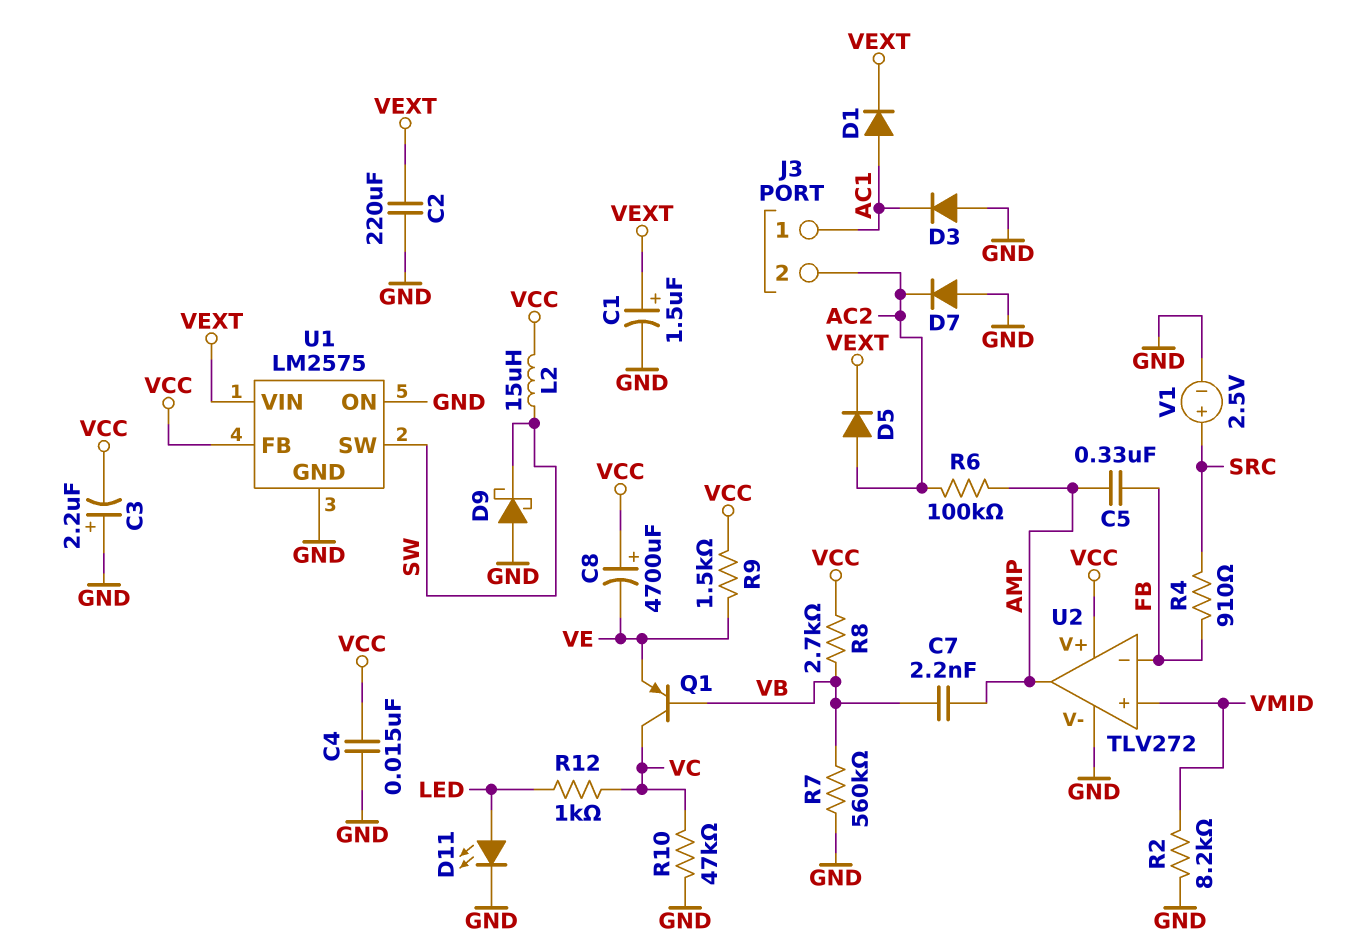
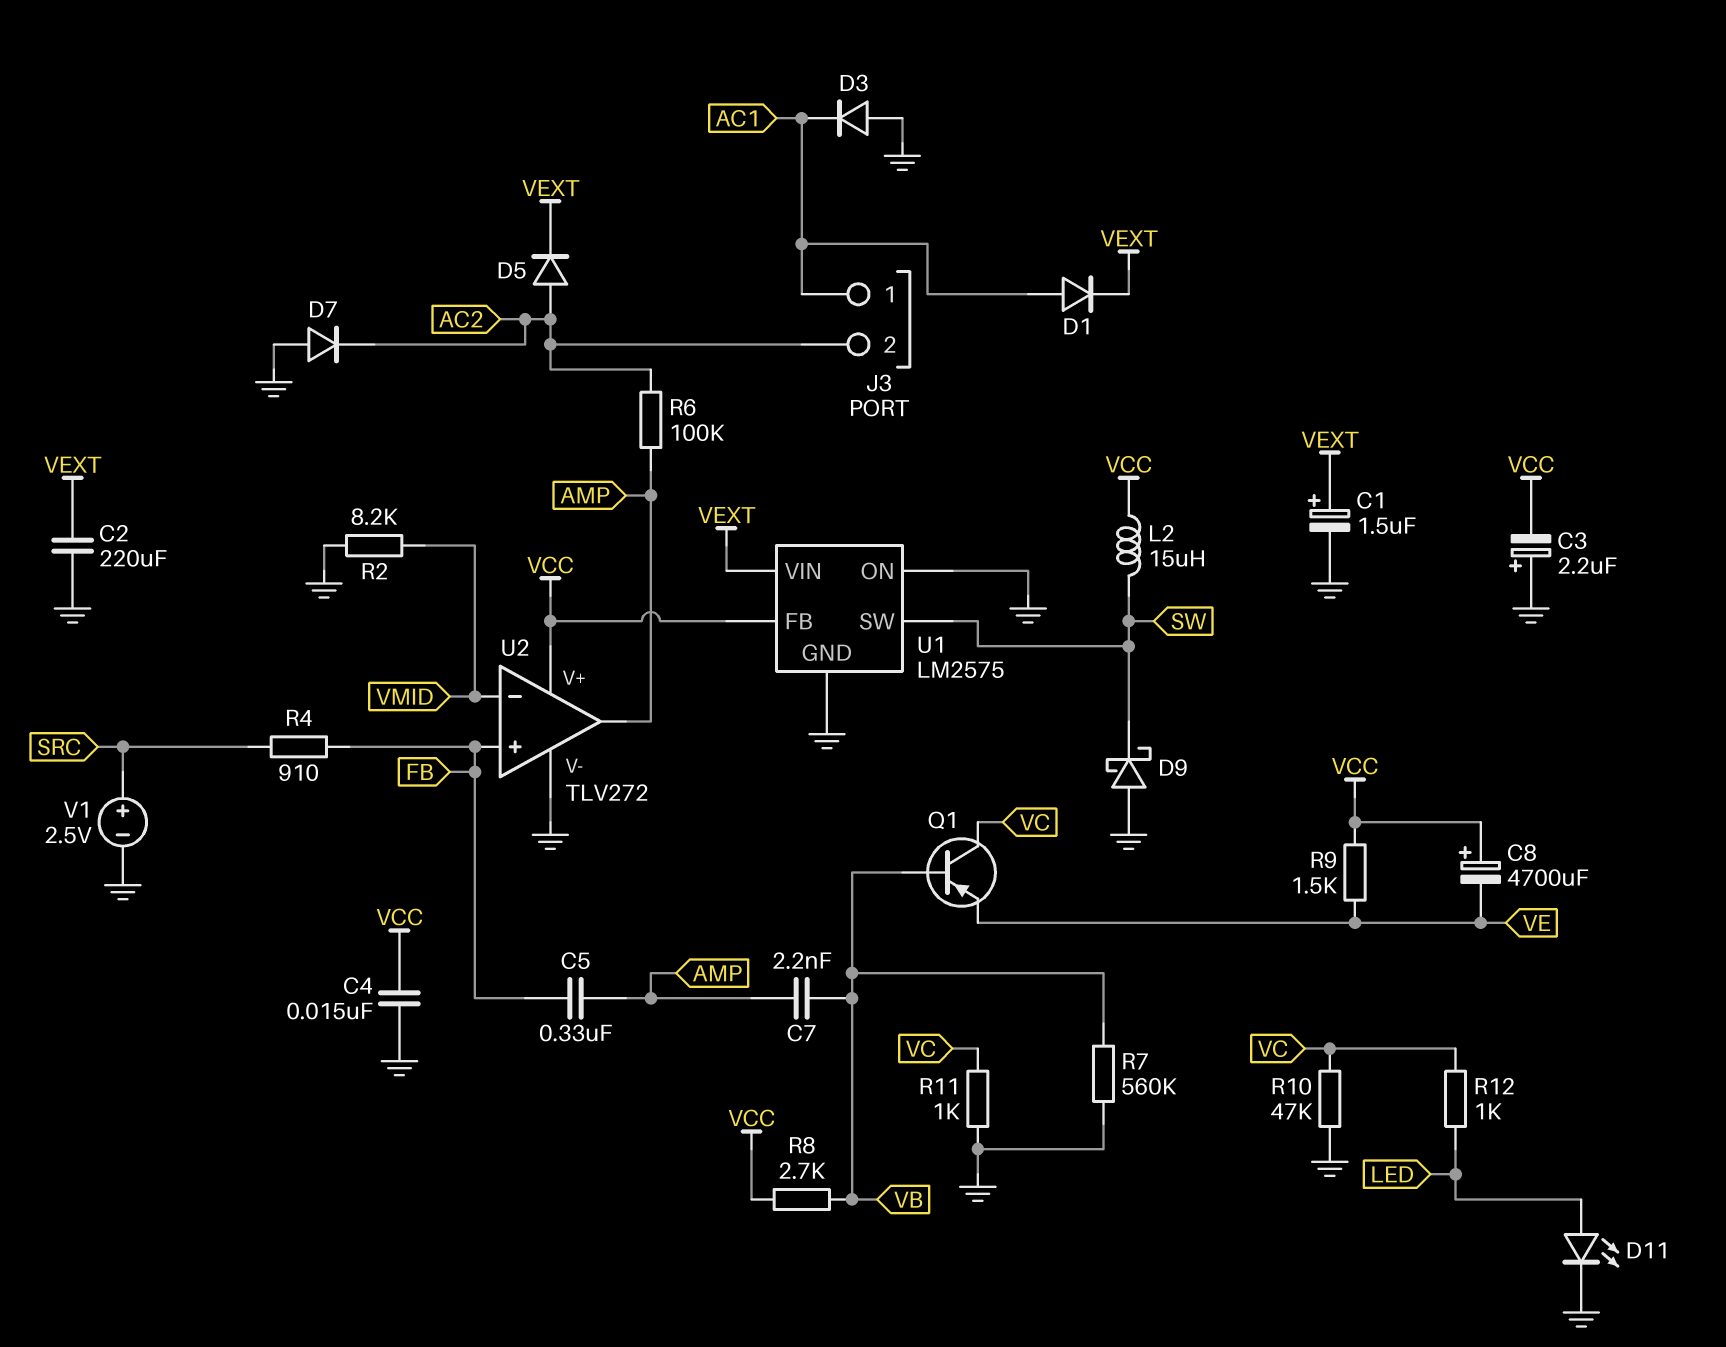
R11: none -> 1k (GND, VC)
U2 pin in+: VMID -> FB
U2 pin in-: FB -> VMID

